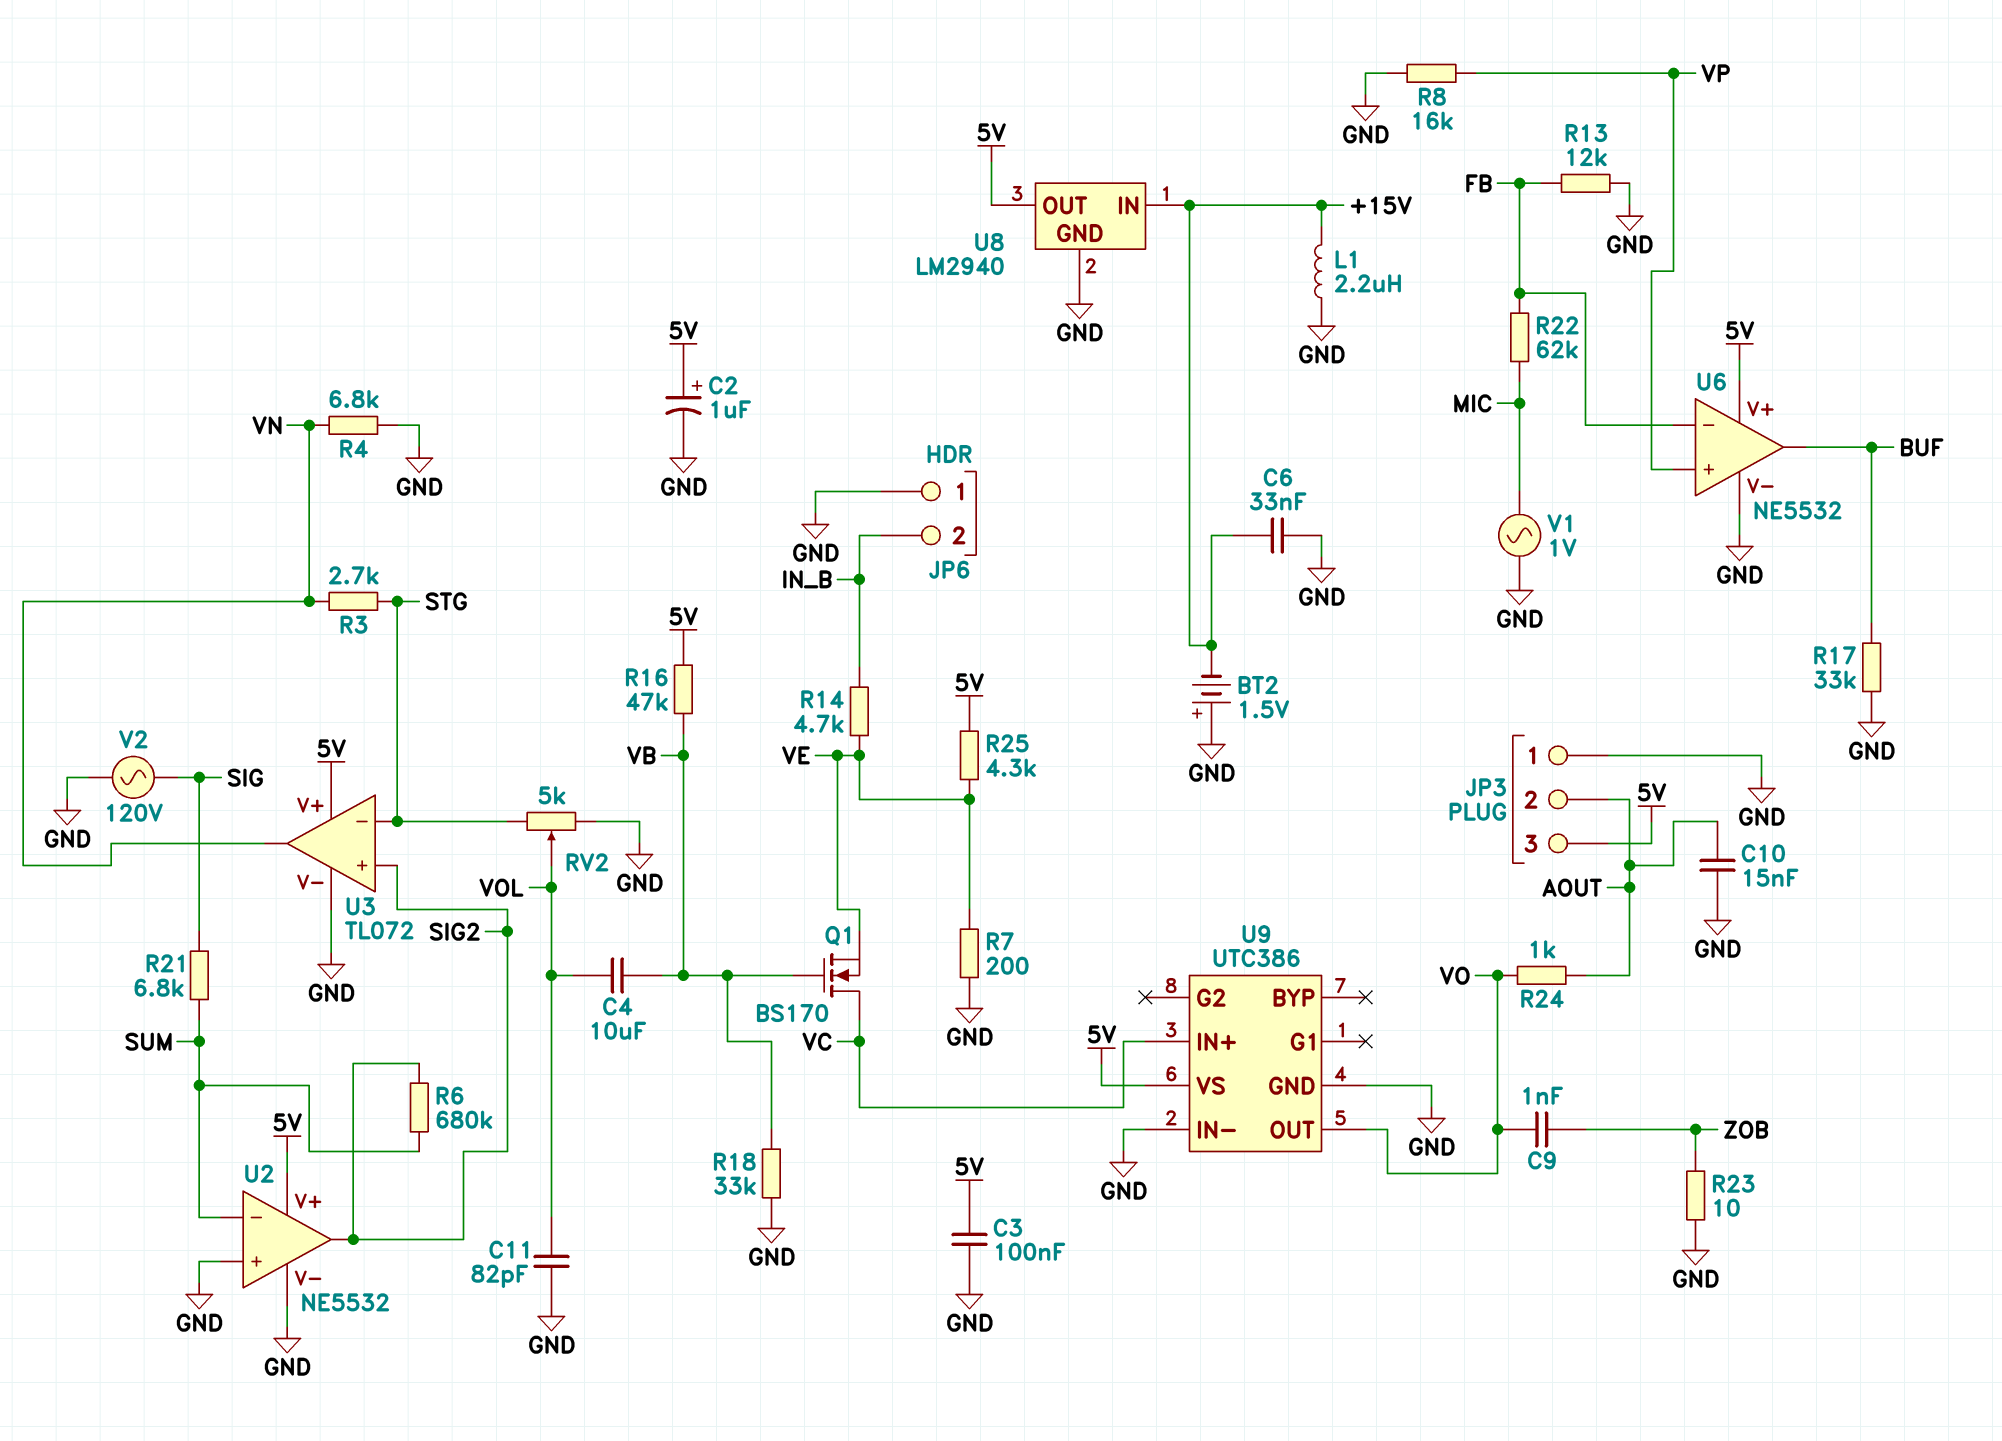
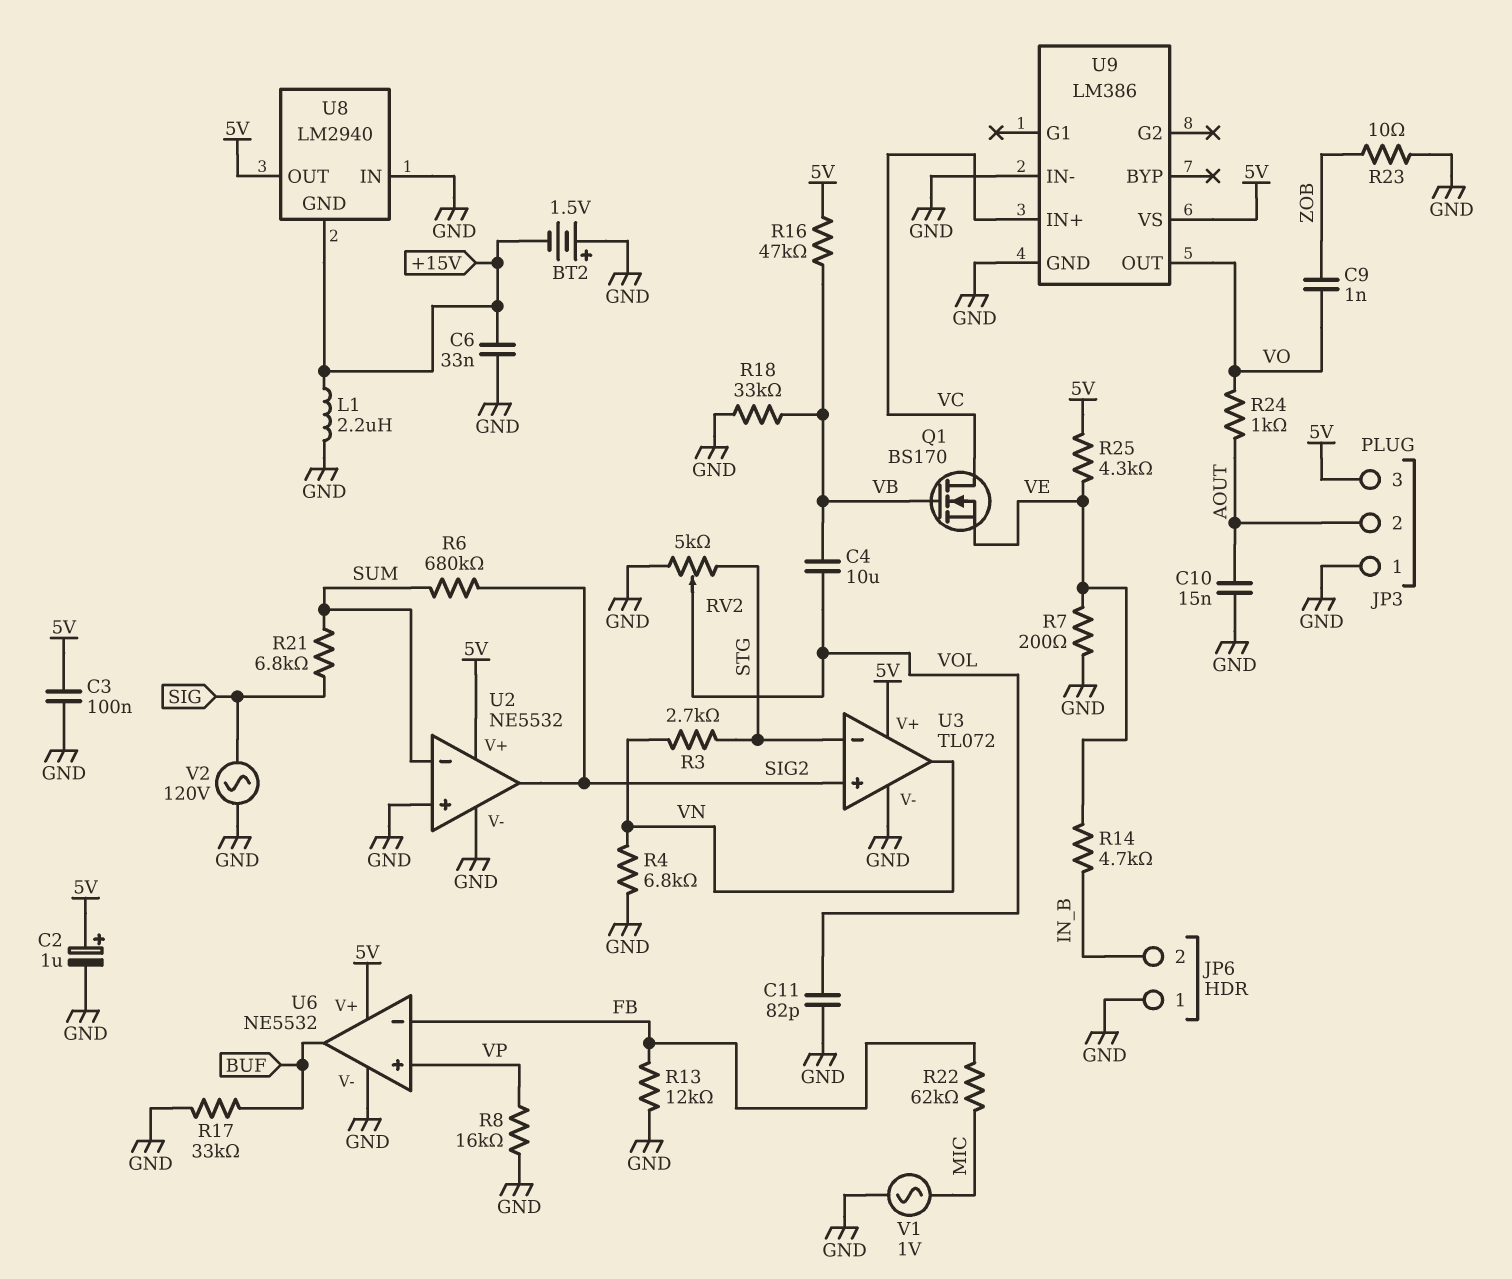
U8 pin GND: GND -> +15V
U8 pin IN: +15V -> GND
U9: UTC386 -> LM386

